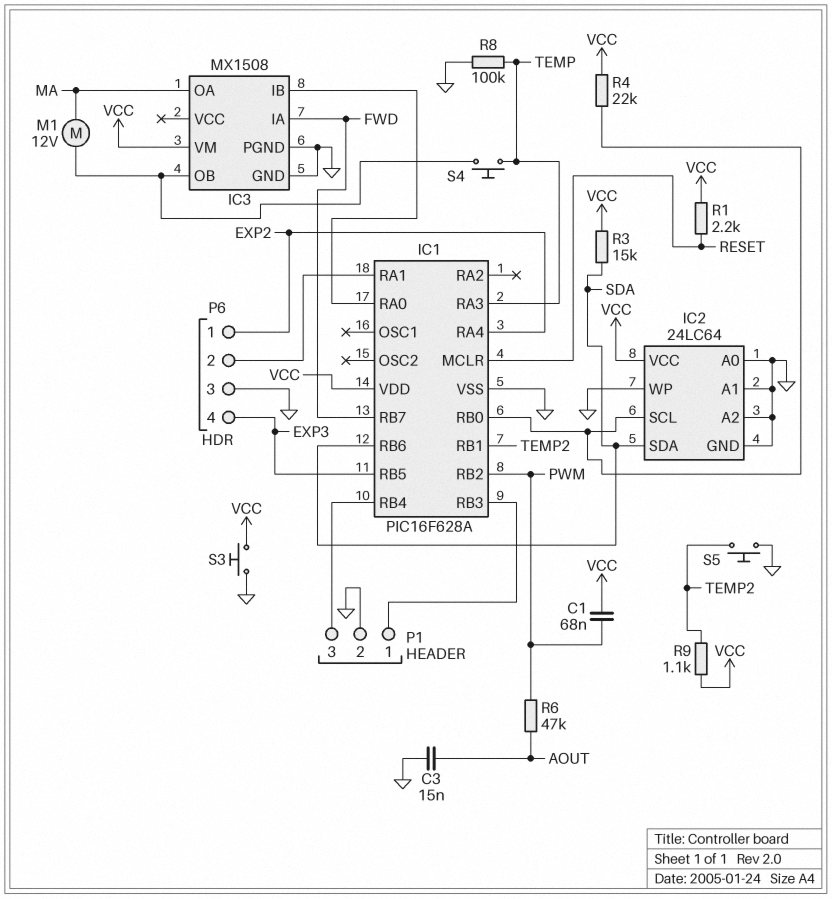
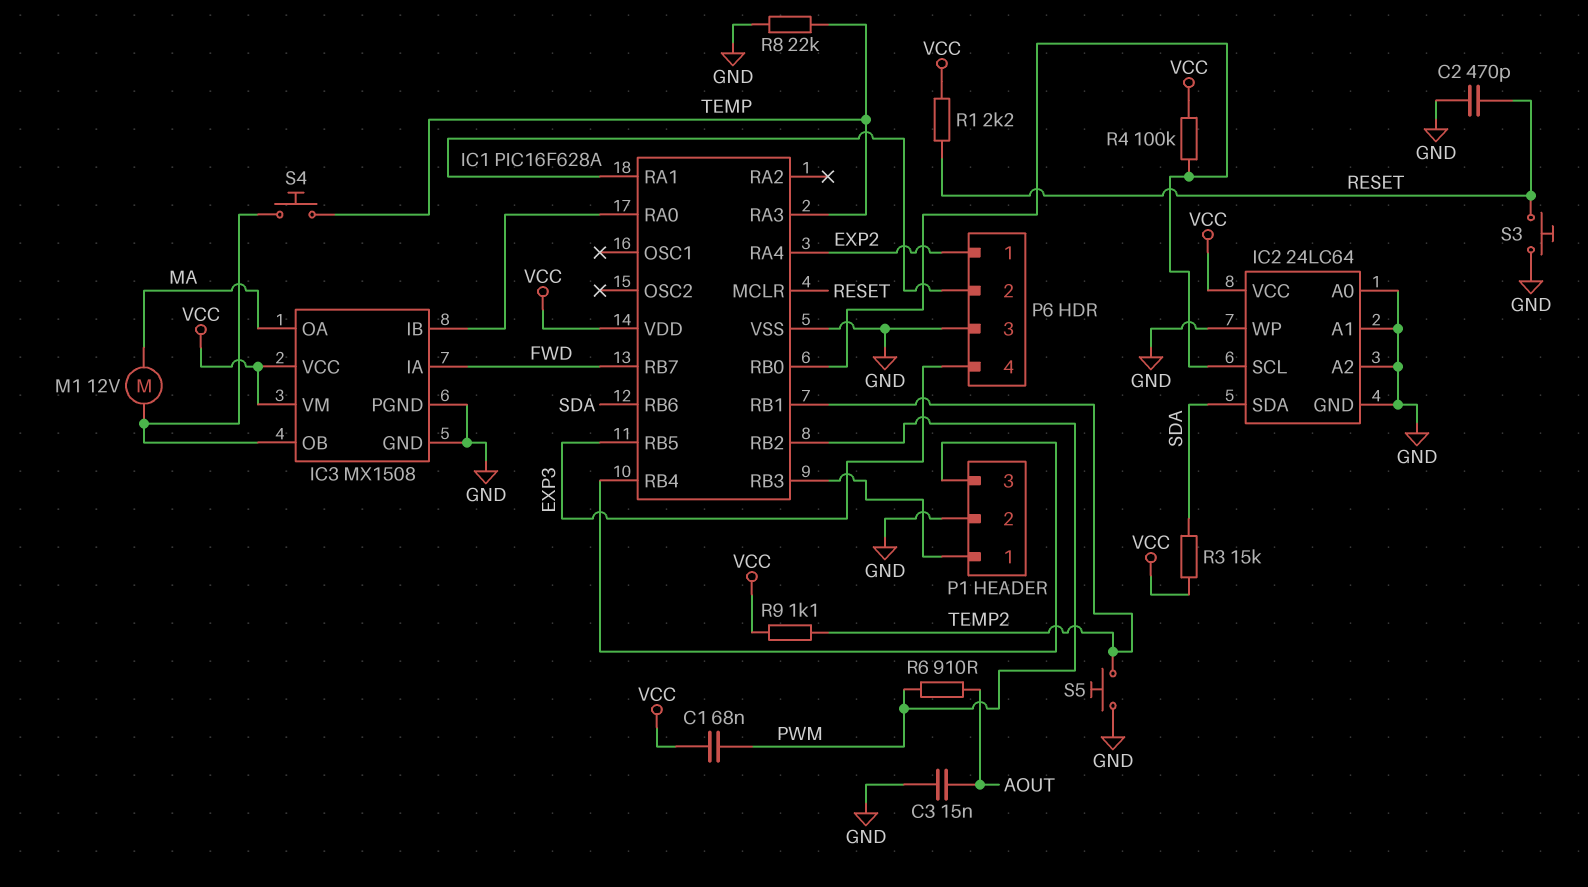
C2: none -> 470pF (GND, RESET)
IC3 pin VCC: none -> VCC
R4: 22k (IC1/RB0, VCC) -> 100k (IC1/RB0, VCC)
R6: 47k (AOUT, PWM) -> 910 (AOUT, PWM)
R8: 100k (GND, TEMP) -> 22k (GND, TEMP)
S3: button (GND, VCC) -> button (GND, RESET)

